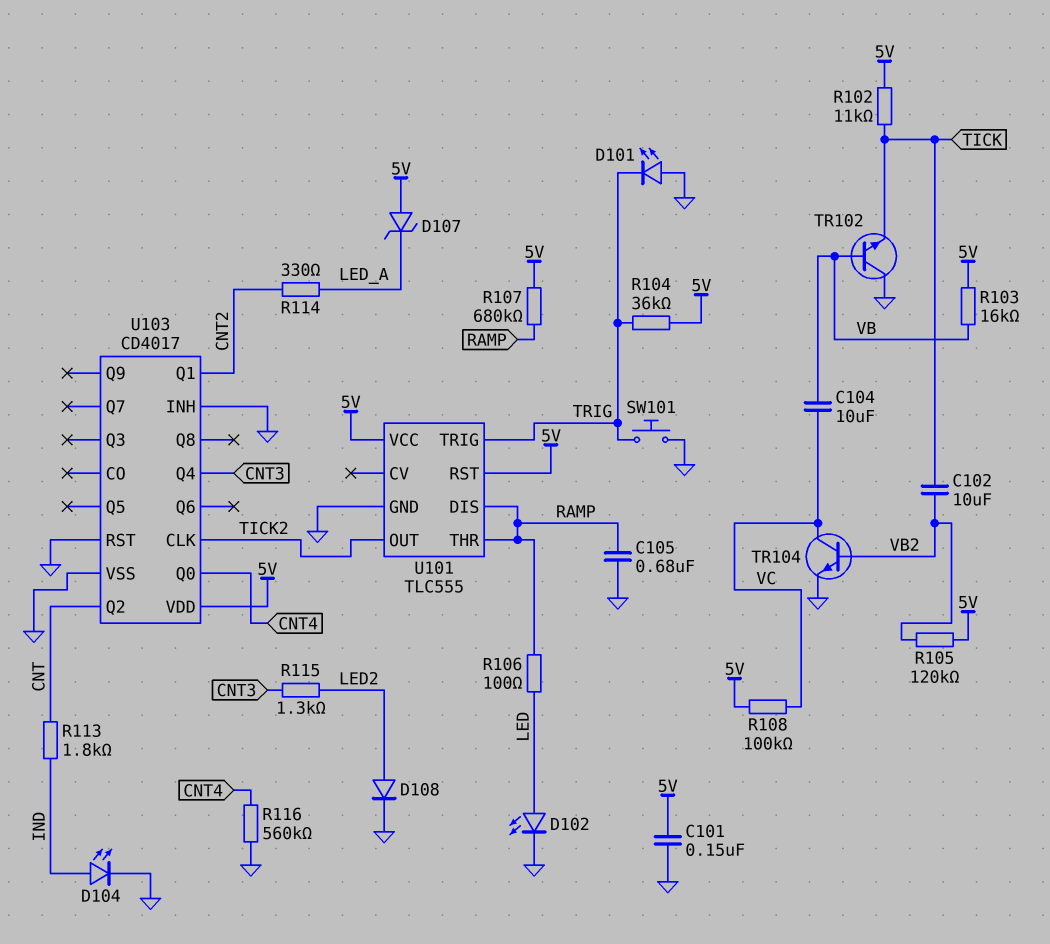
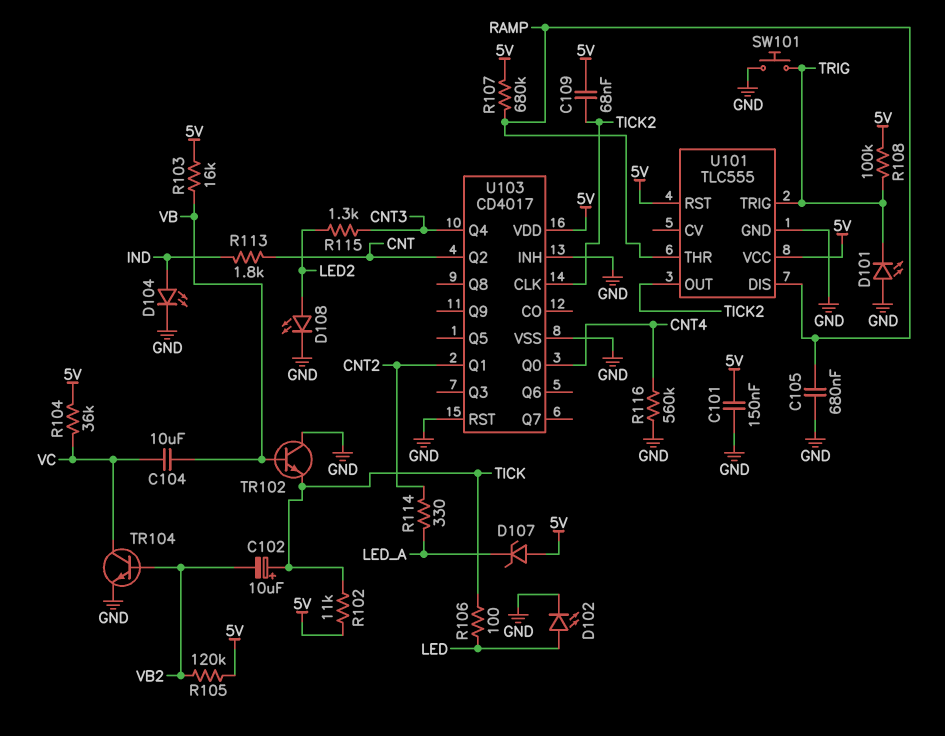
C102: 10uF (TICK, VB2) -> 10uF (plus TICK, minus VB2)
C109: none -> 68nF (5V, TICK2)
D108: diode (A LED2, K GND) -> LED (A LED2, K GND)
R104: 36k (5V, TRIG) -> 36k (5V, VC)
R106: 100 (LED, RAMP) -> 100 (LED, TICK)
R108: 100k (5V, VC) -> 100k (5V, TRIG)

